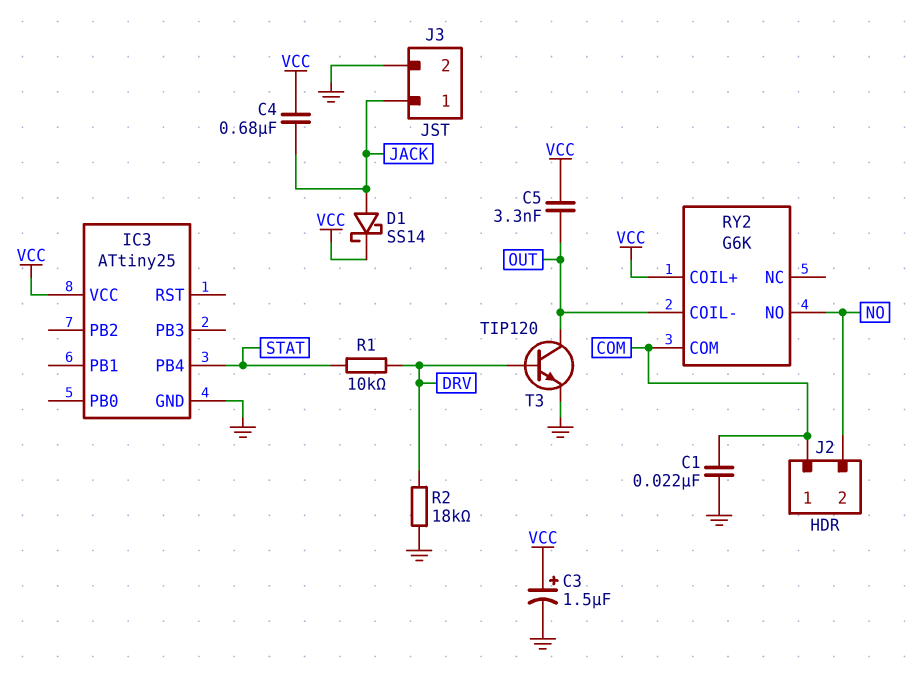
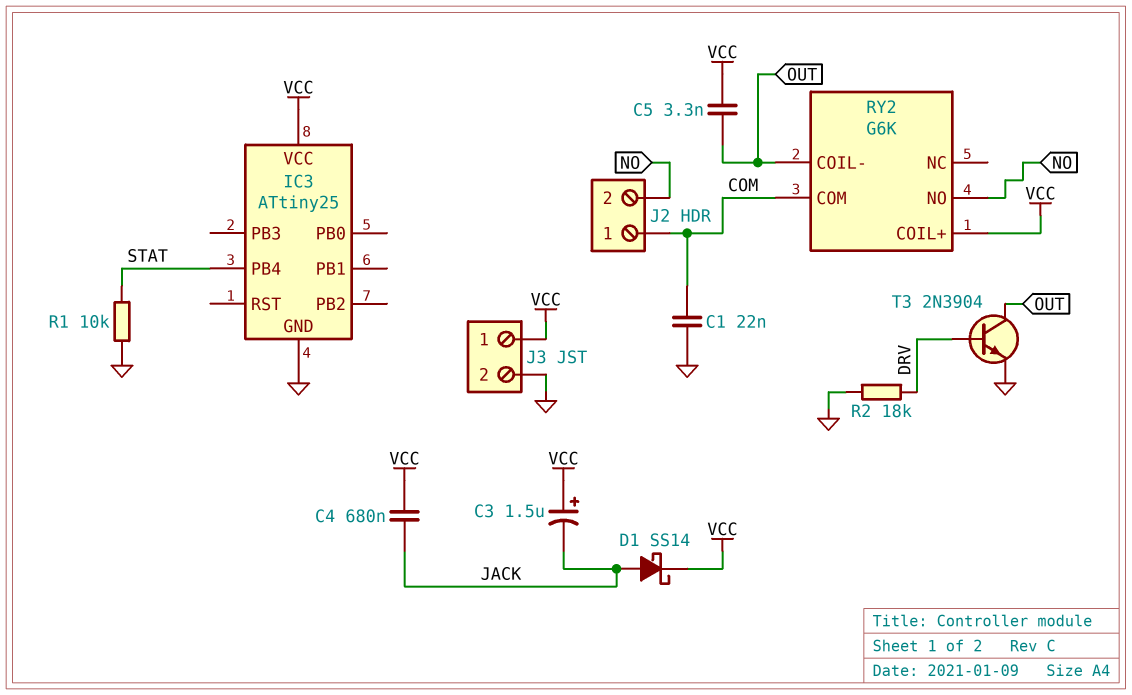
C3: 1.5uF (plus VCC, minus GND) -> 1.5uF (plus VCC, minus JACK)
J3 pin 1: JACK -> VCC
R1: 10k (DRV, STAT) -> 10k (GND, STAT)
T3: NPN TIP120 (B DRV, C OUT, E GND) -> NPN 2N3904 (B DRV, C OUT, E GND)

